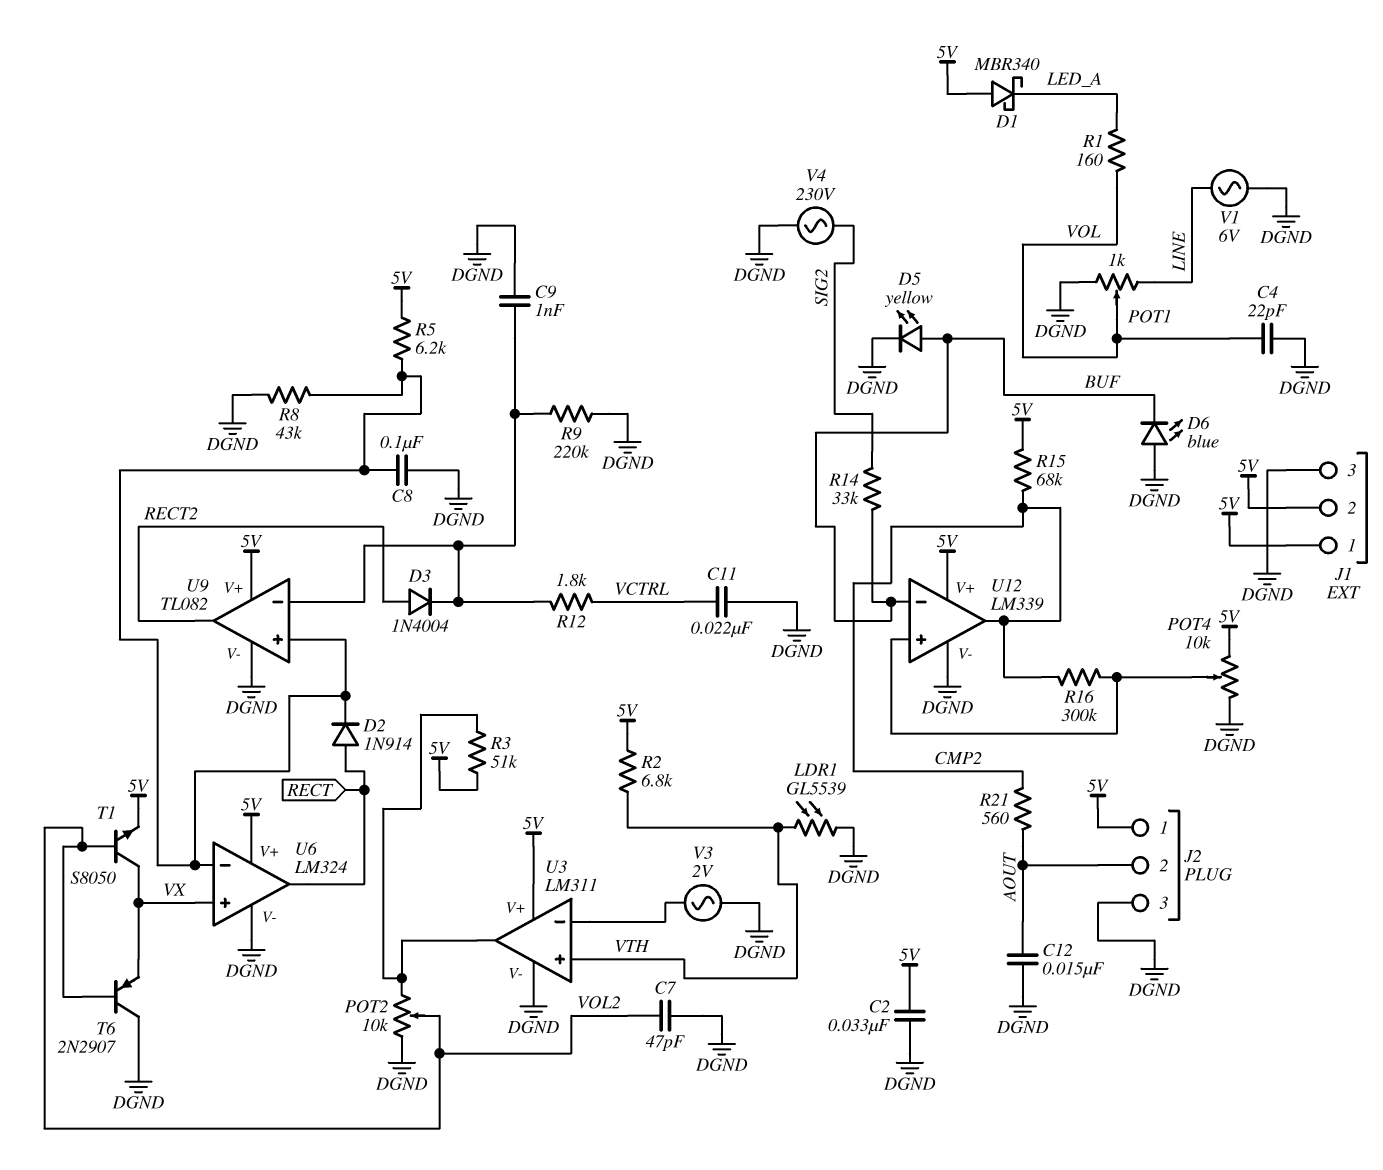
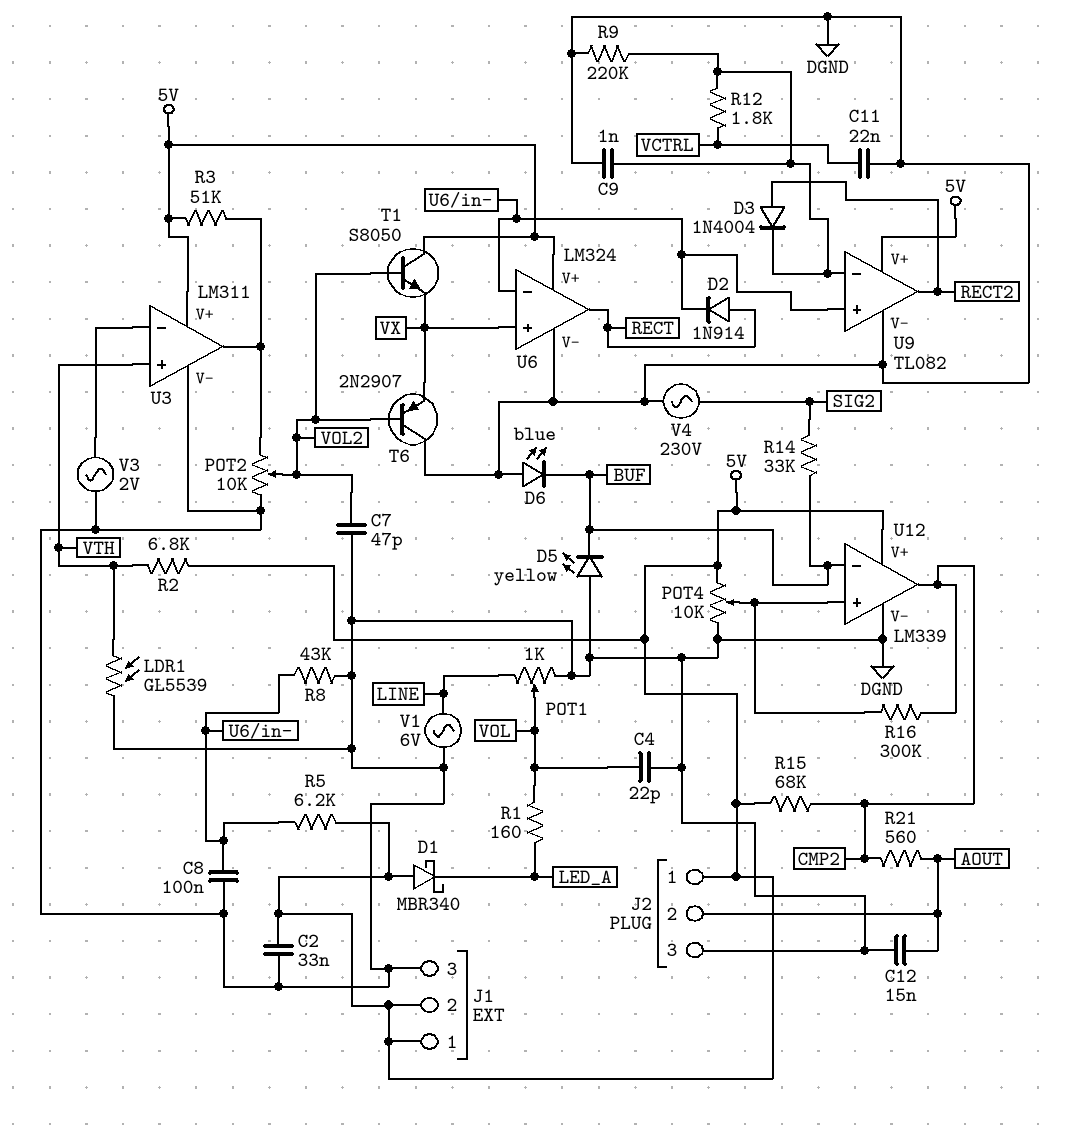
D5: LED yellow (A BUF, K DGND) -> LED yellow (A DGND, K BUF)
T1: NPN S8050 (B VOL2, C VX, E 5V) -> NPN S8050 (B VOL2, C 5V, E VX)

